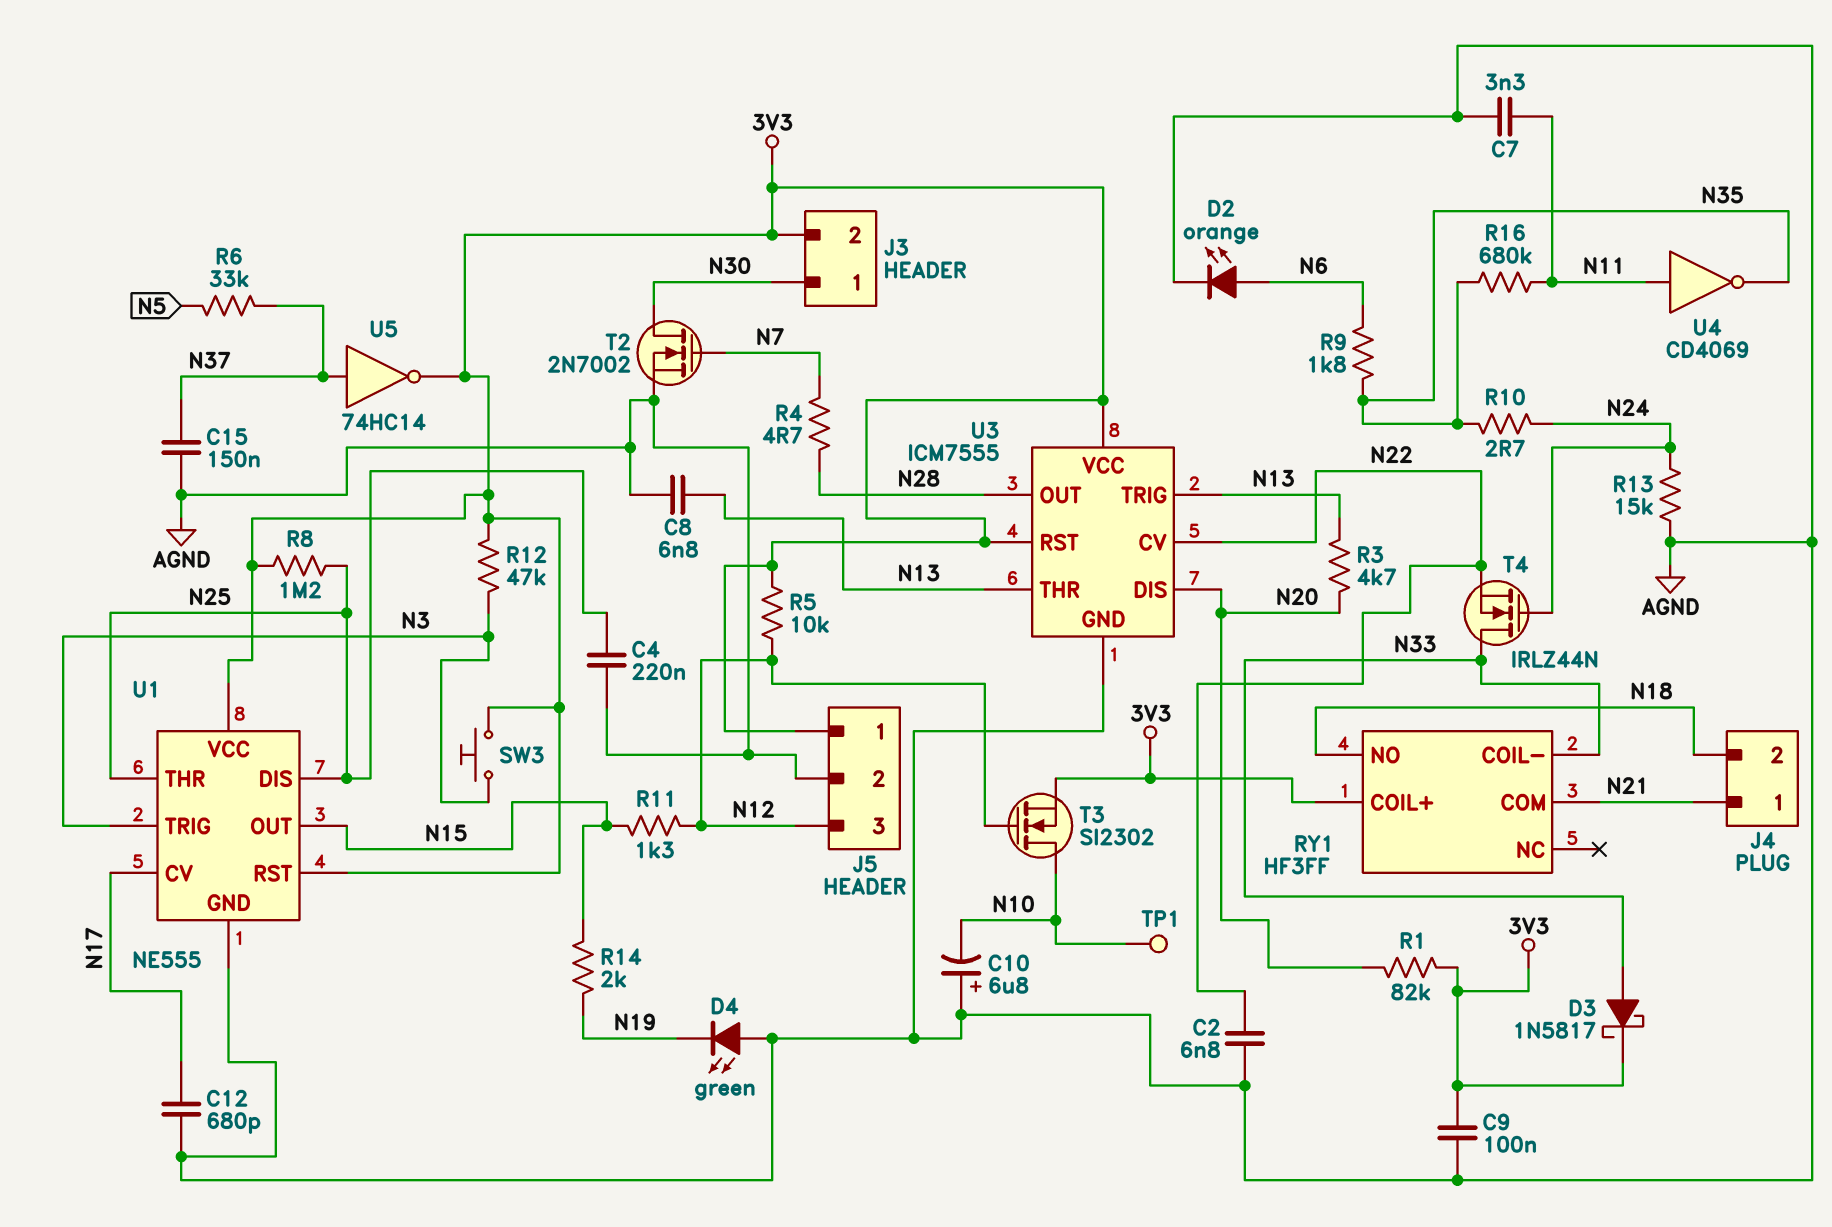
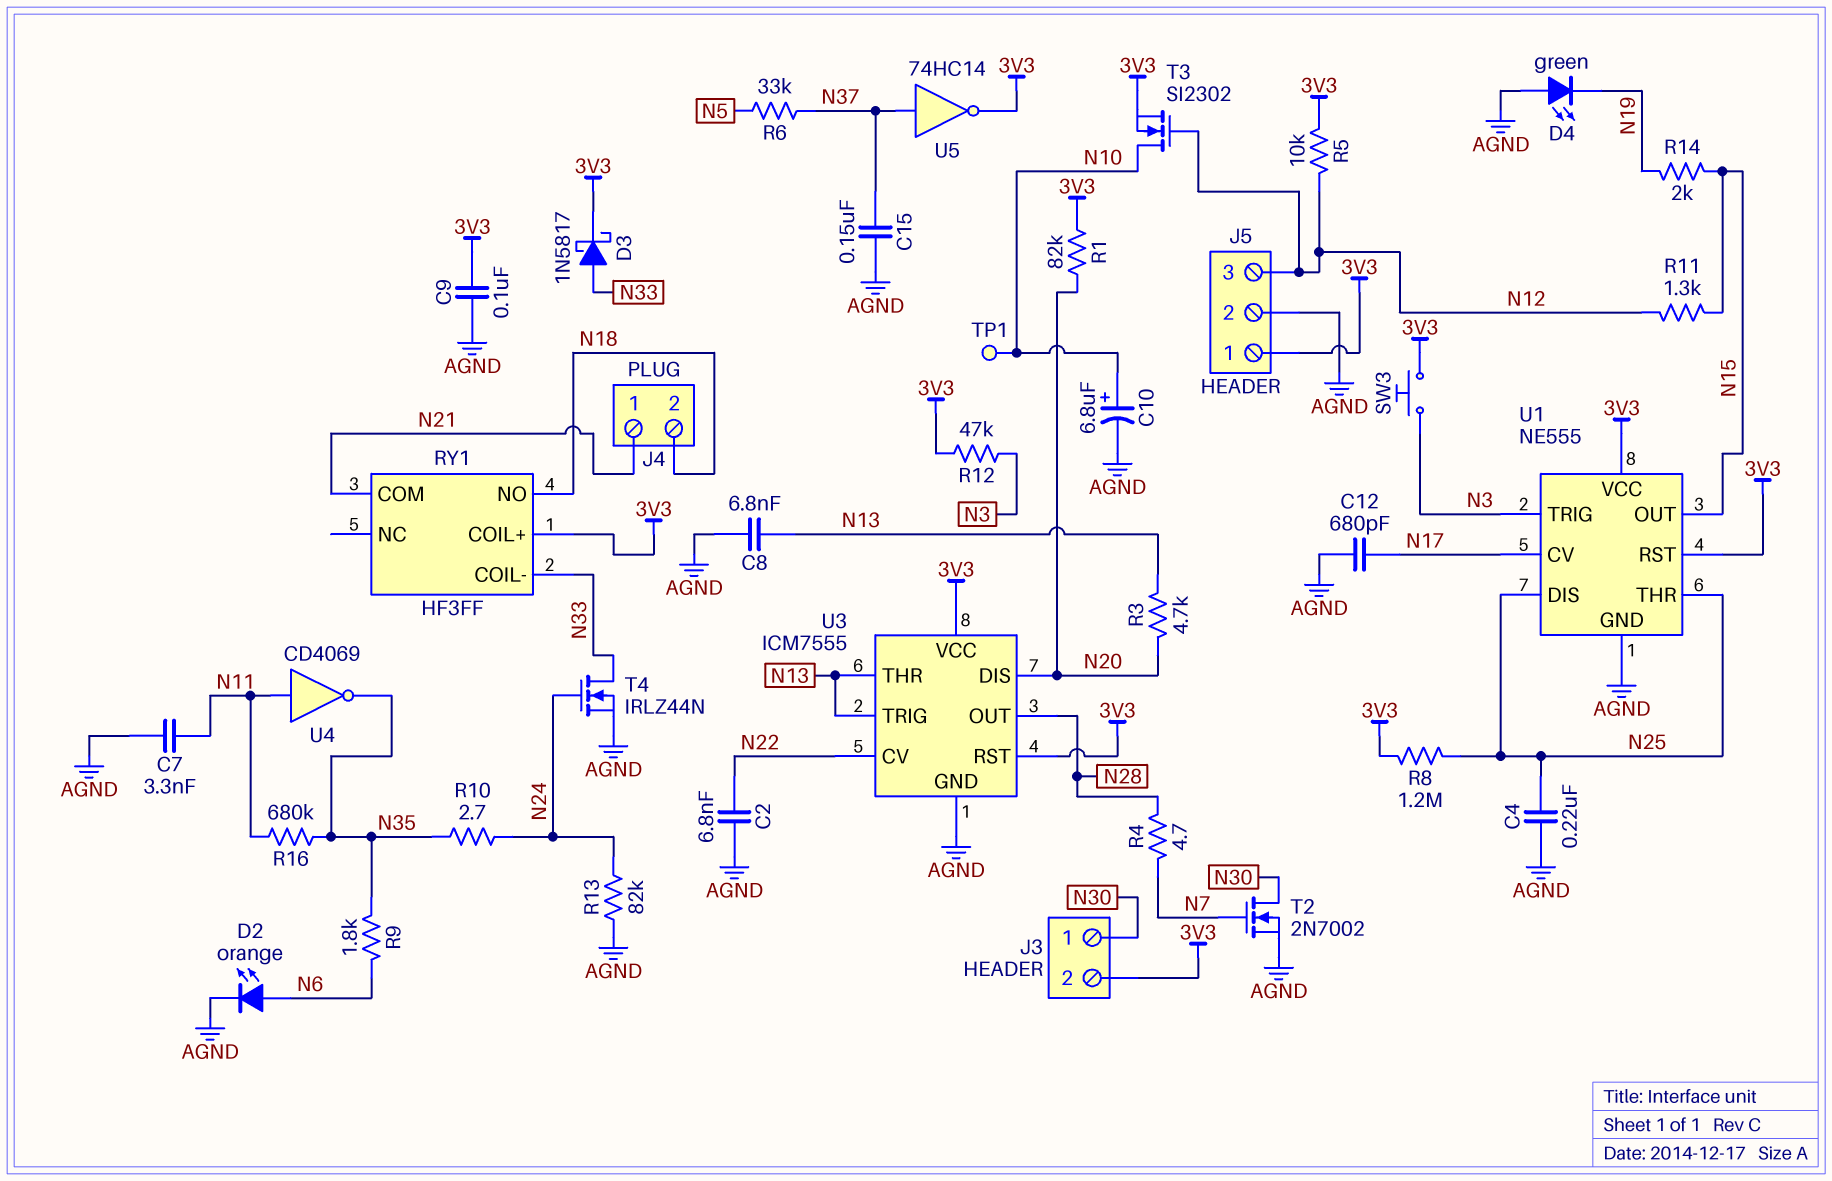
C10: 6.8uF (plus AGND, minus N10) -> 6.8uF (plus N10, minus AGND)
R13: 15k (AGND, N24) -> 82k (AGND, N24)
T4: NMOS IRLZ44N (G N24, D N33, S N22) -> NMOS IRLZ44N (G N24, D N33, S AGND)

